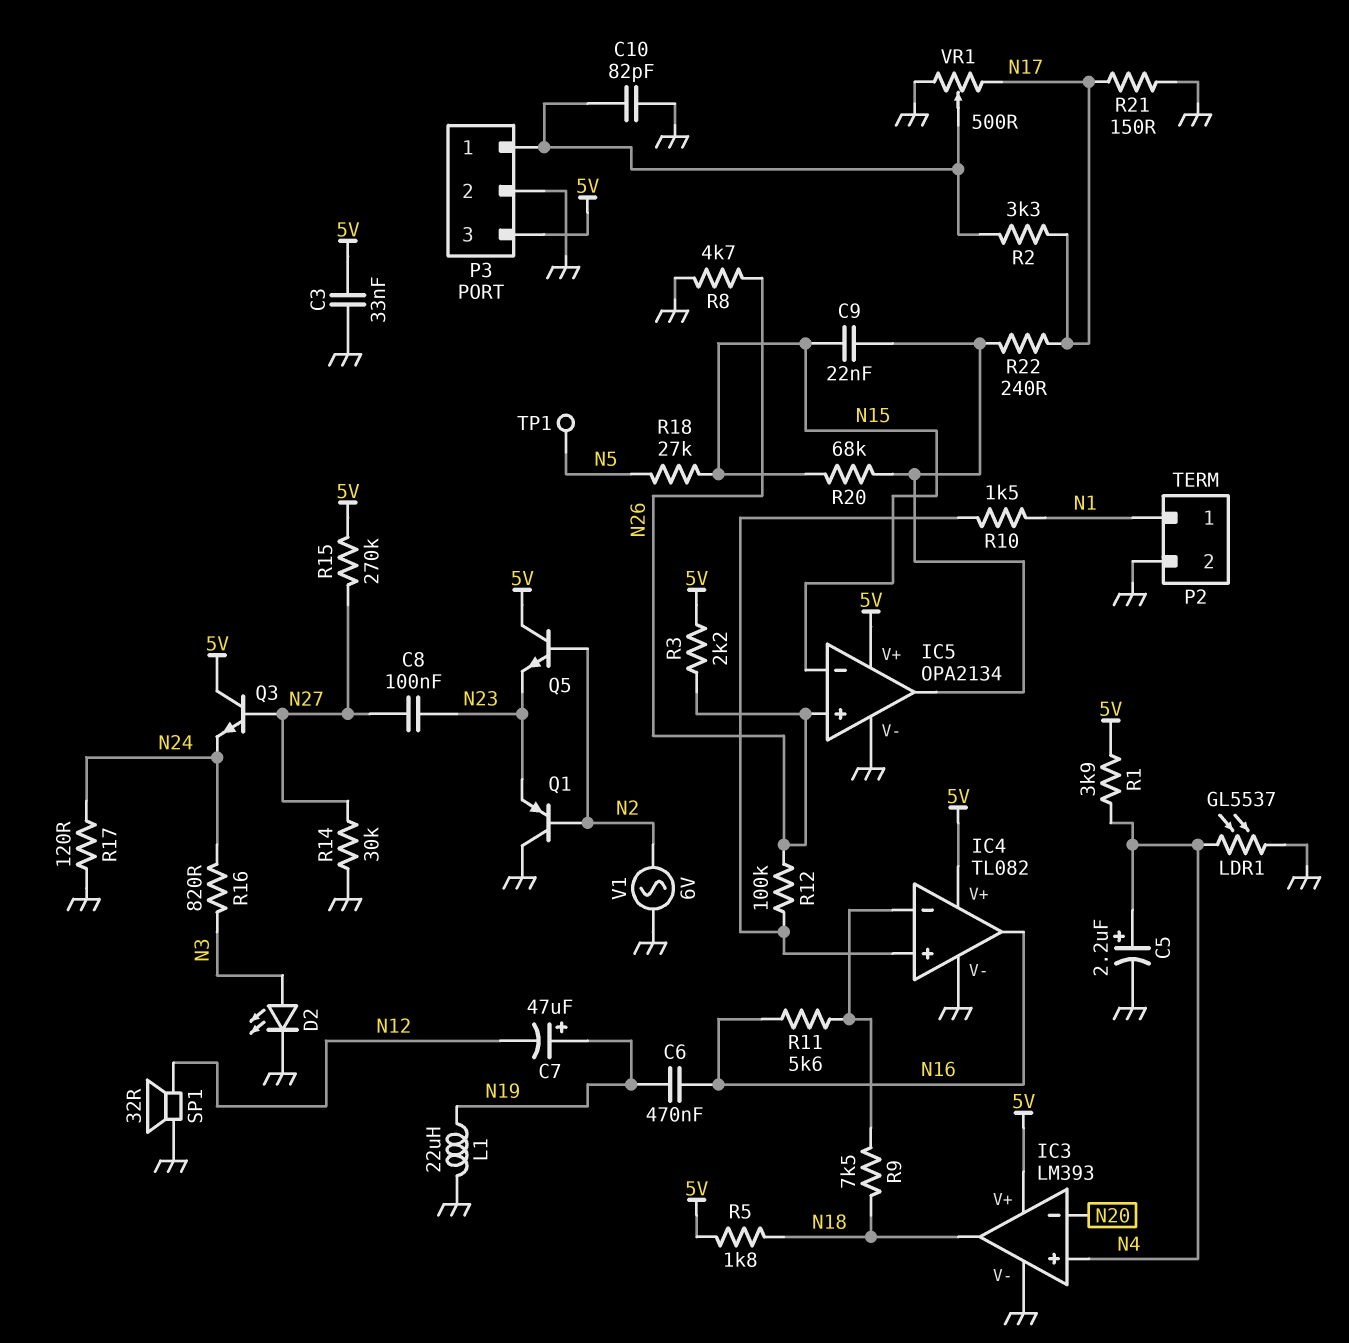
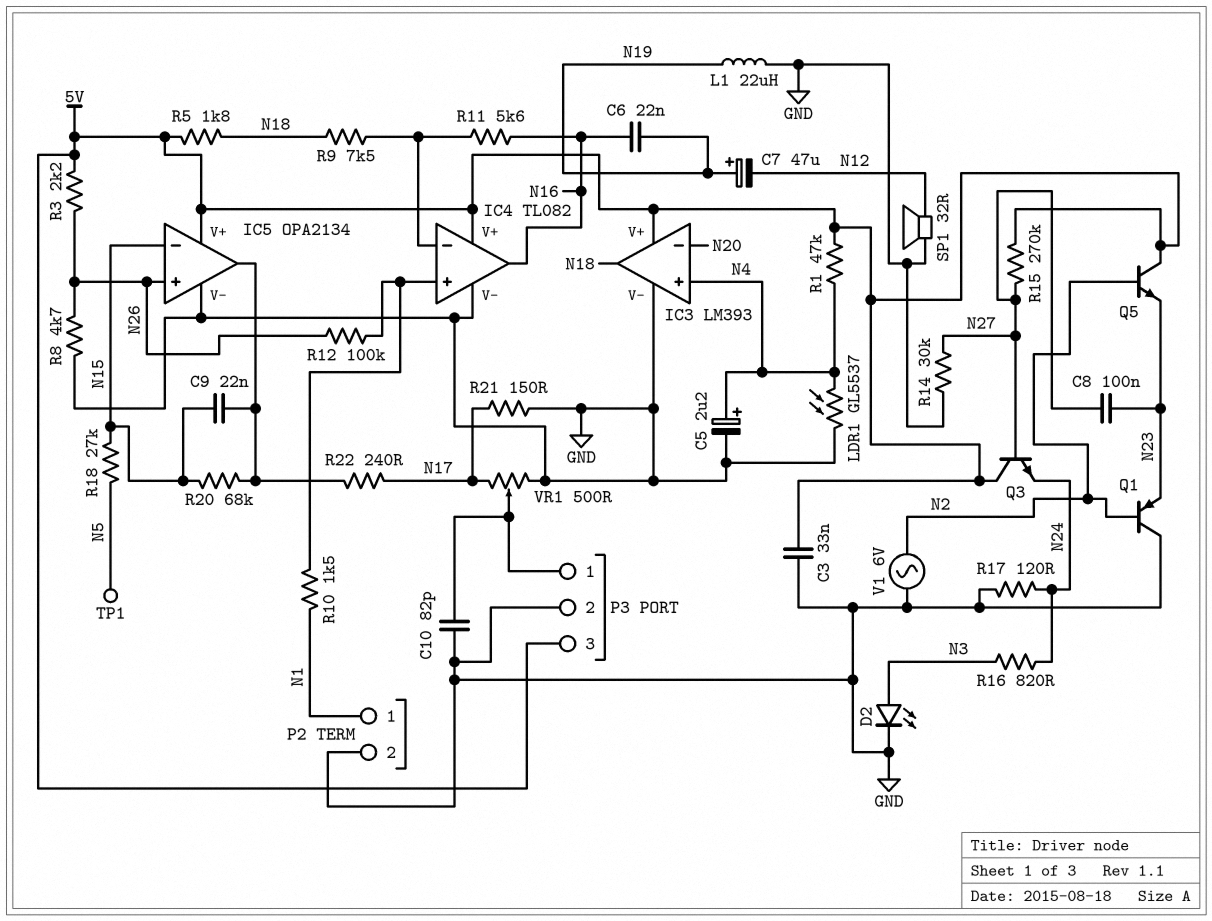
C6: 470nF (N16, N19) -> 22nF (N16, N19)
R1: 3.9k (5V, N4) -> 47k (5V, N4)
R2: 3.3k (N17, P3/1) -> none

